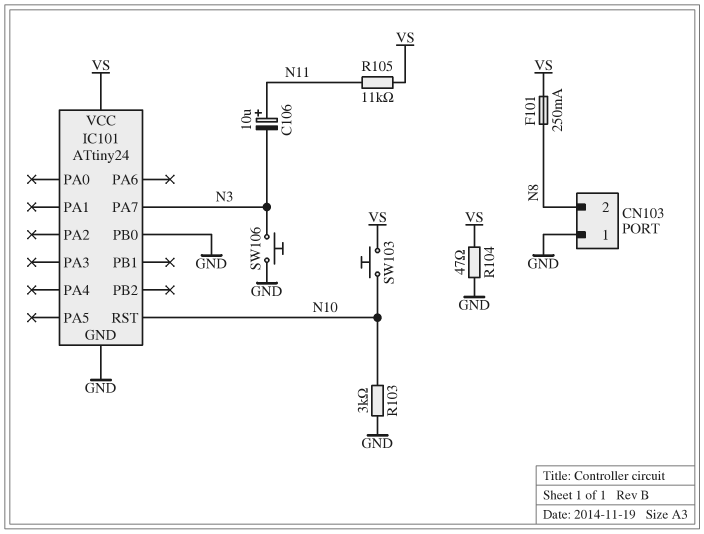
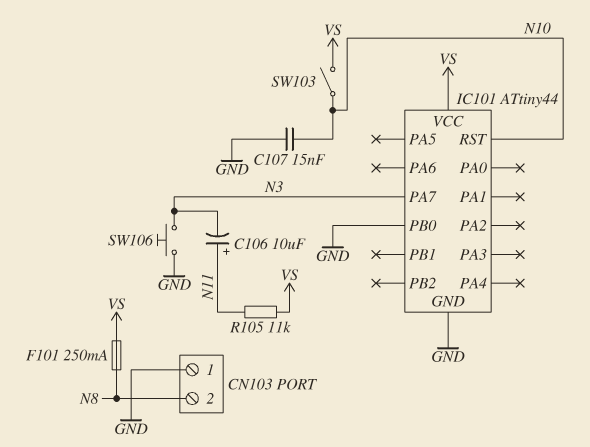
C107: none -> 15nF (GND, N10)
IC101: ATtiny24 -> ATtiny44
R103: 3k (GND, N10) -> none
R104: 47 (GND, VS) -> none
SW103: button (N10, VS) -> switch (N10, VS)

